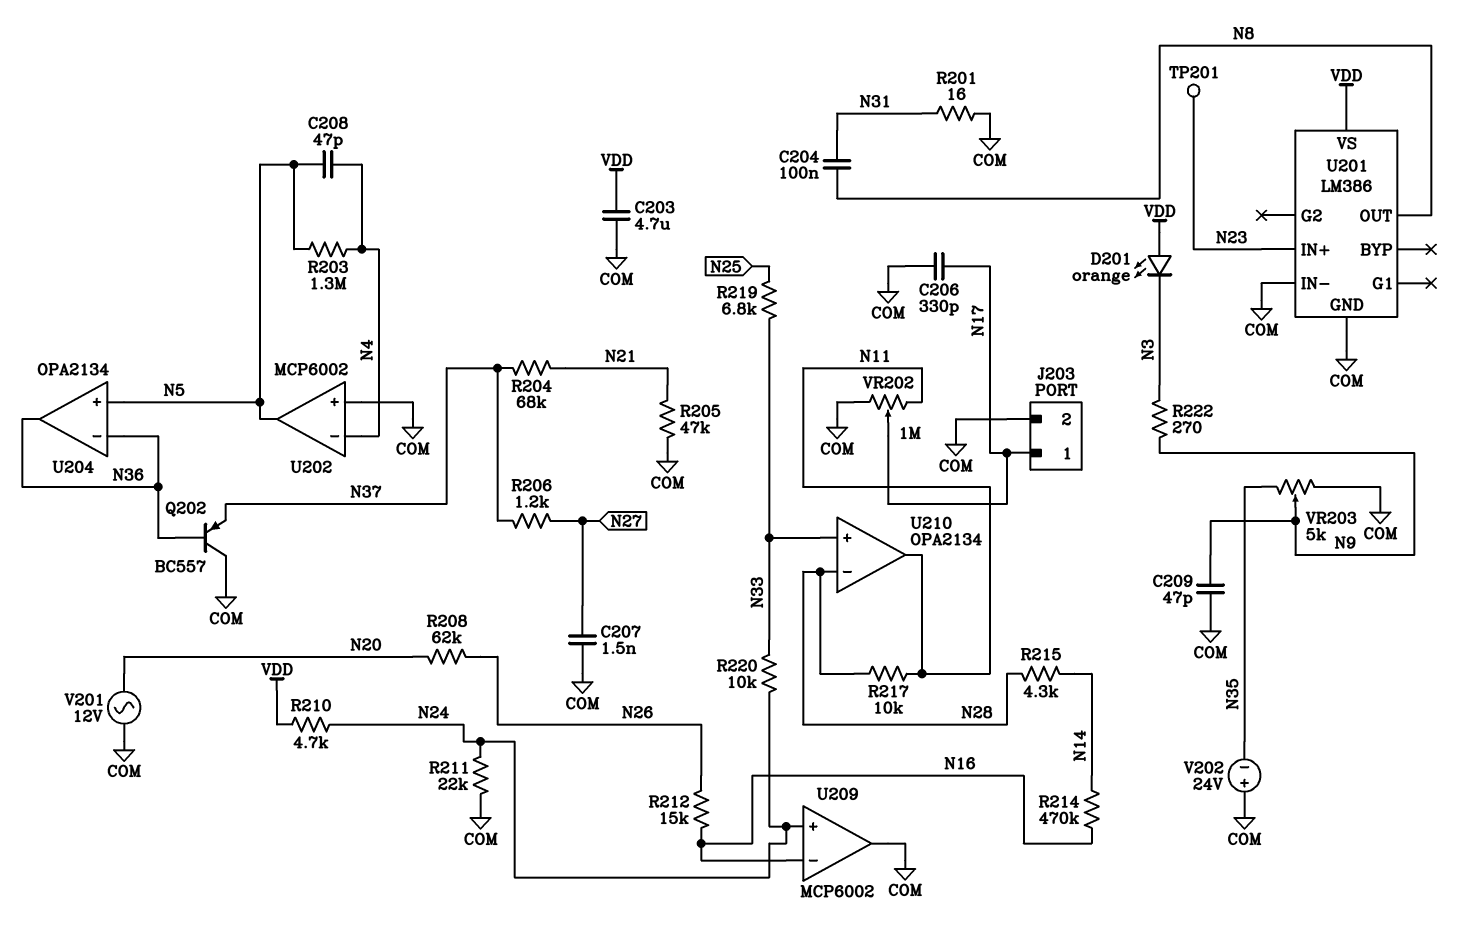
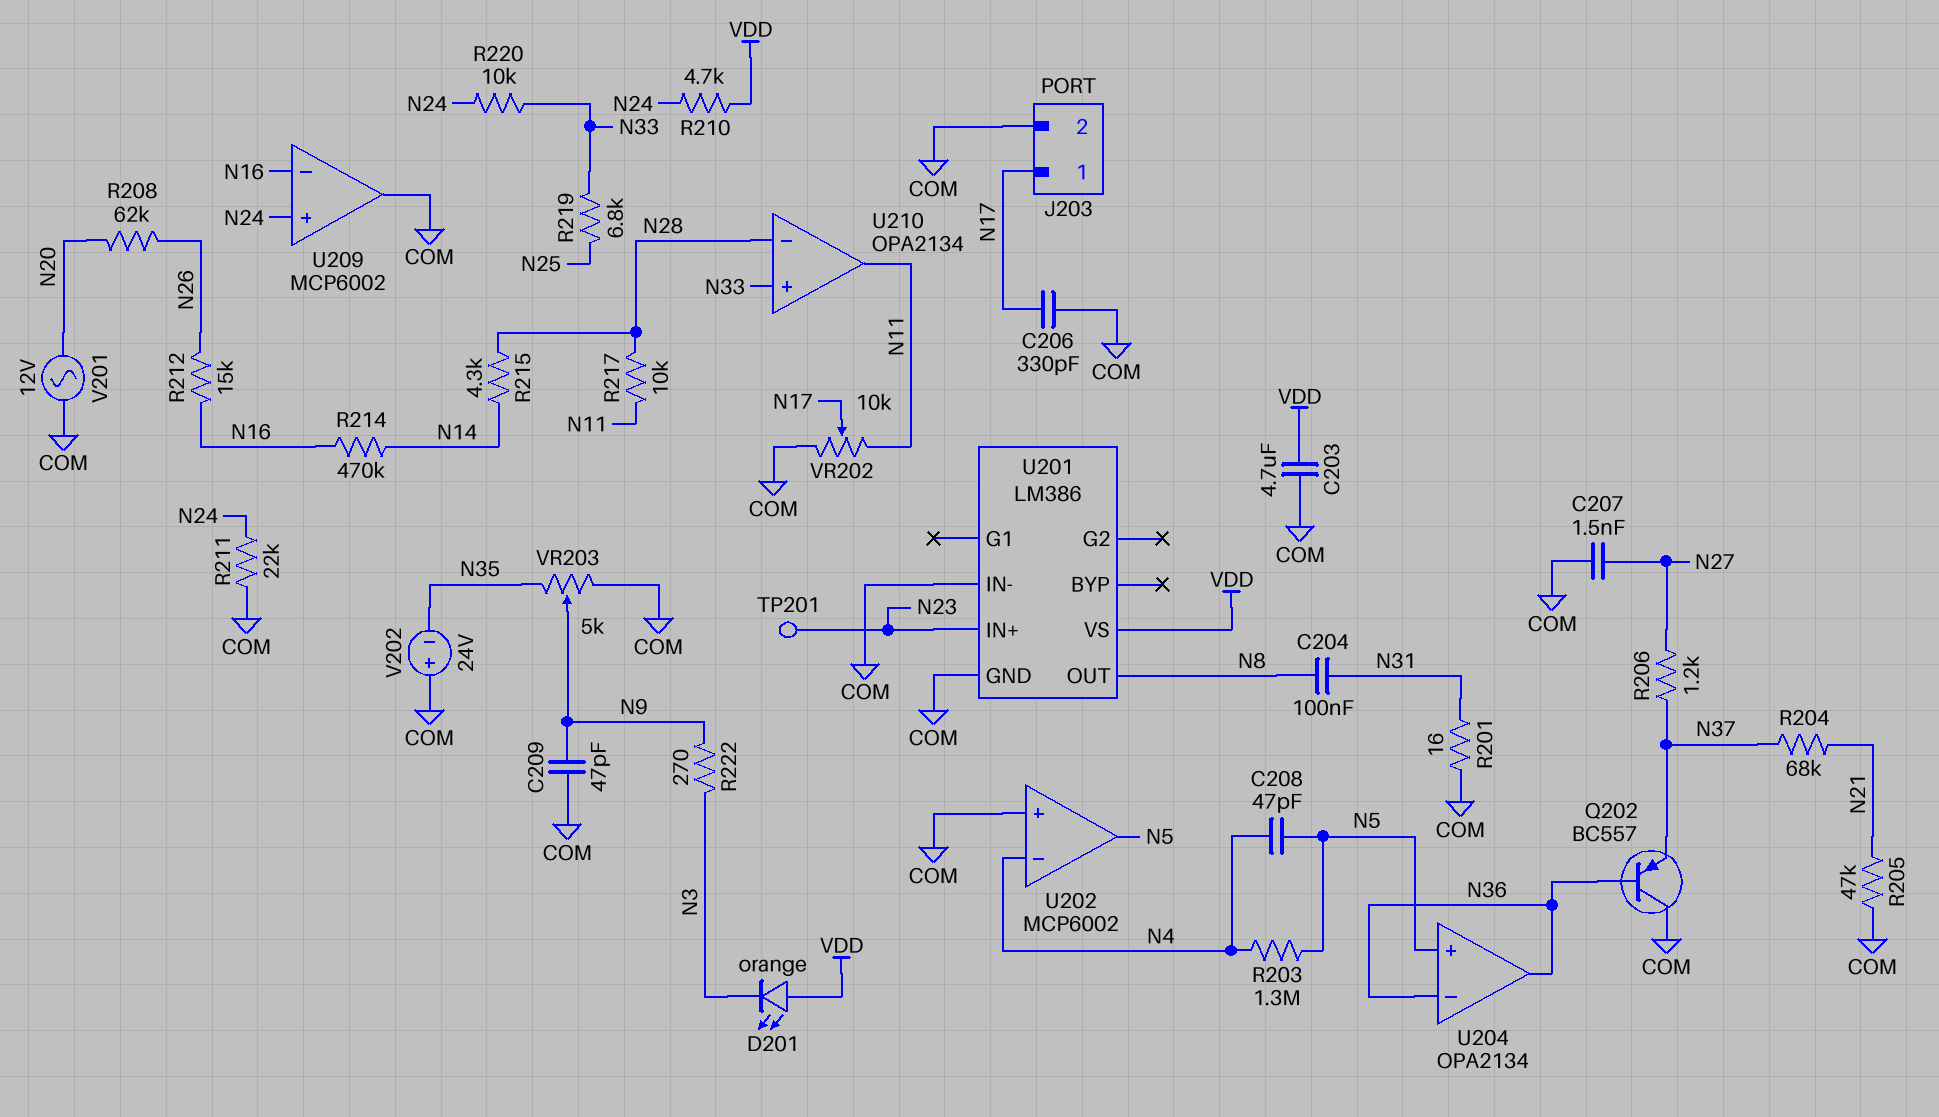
VR202: 1M (COM, N11, wiper N17) -> 10k (COM, N11, wiper N17)

